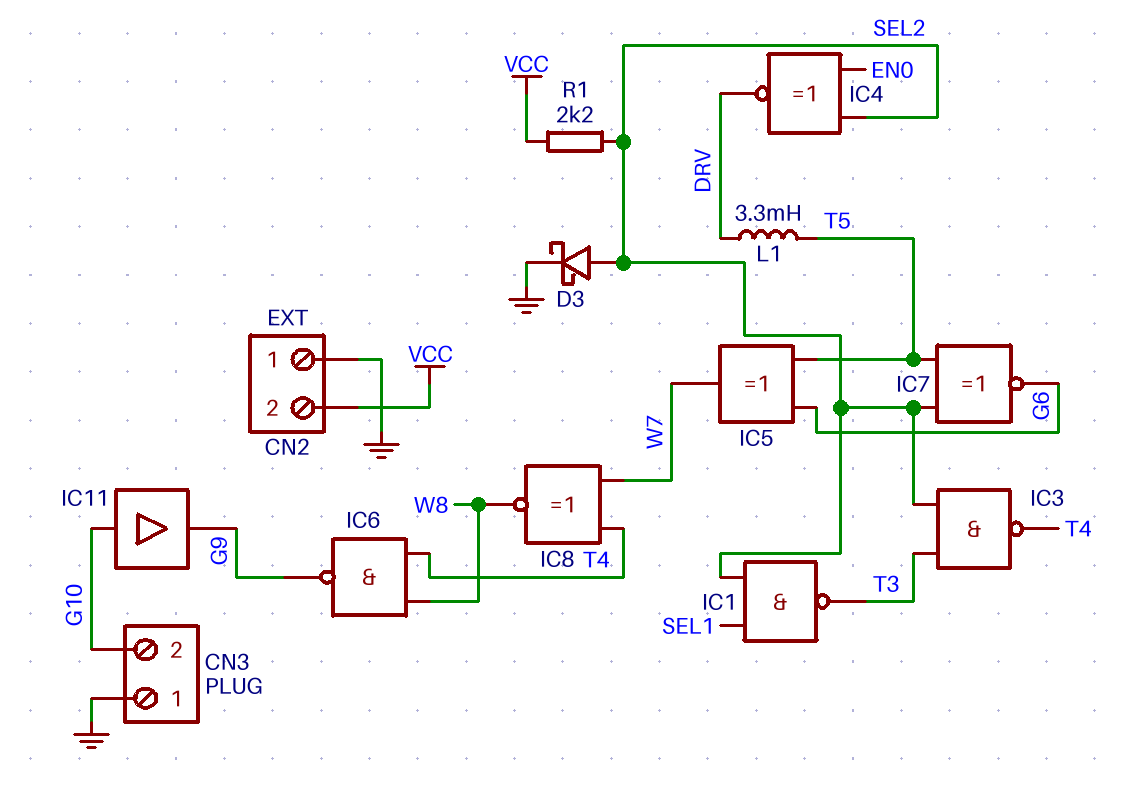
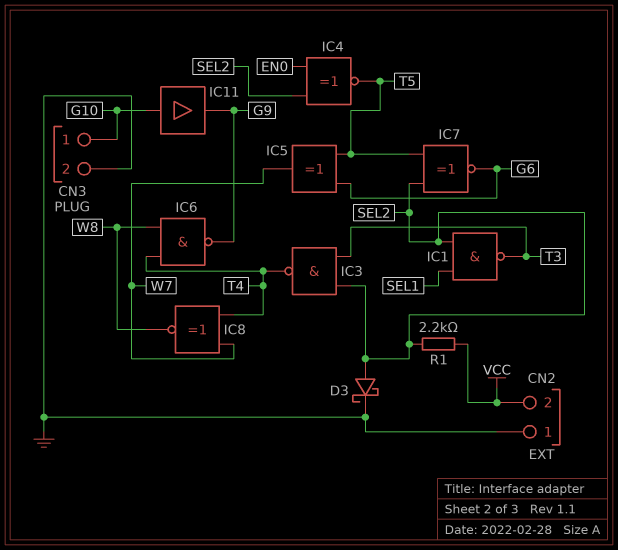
CN3 pin 1: GND -> G10
CN3 pin 2: G10 -> GND
IC4: XNOR (in EN0, in SEL2, out DRV) -> XNOR (in EN0, in SEL2, out T5)
L1: 3.3mH (DRV, T5) -> none

